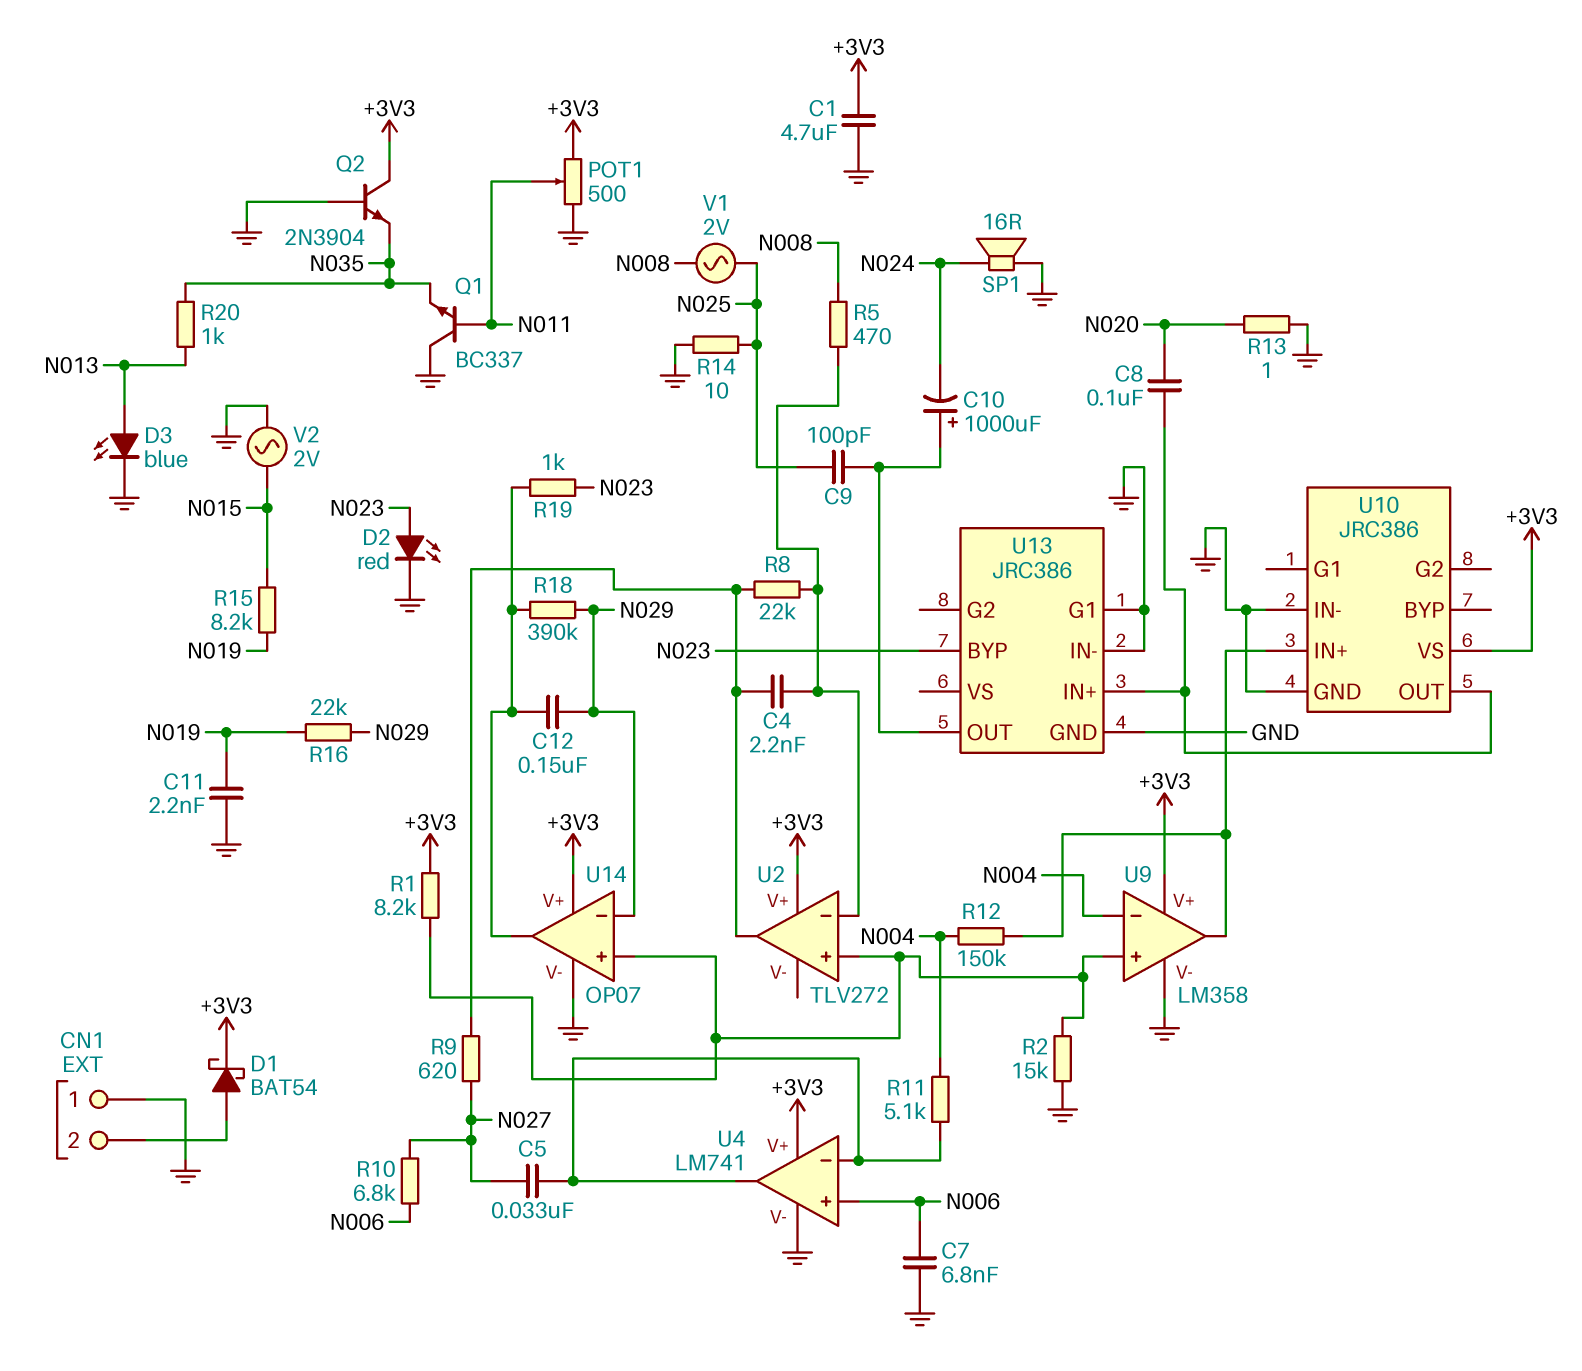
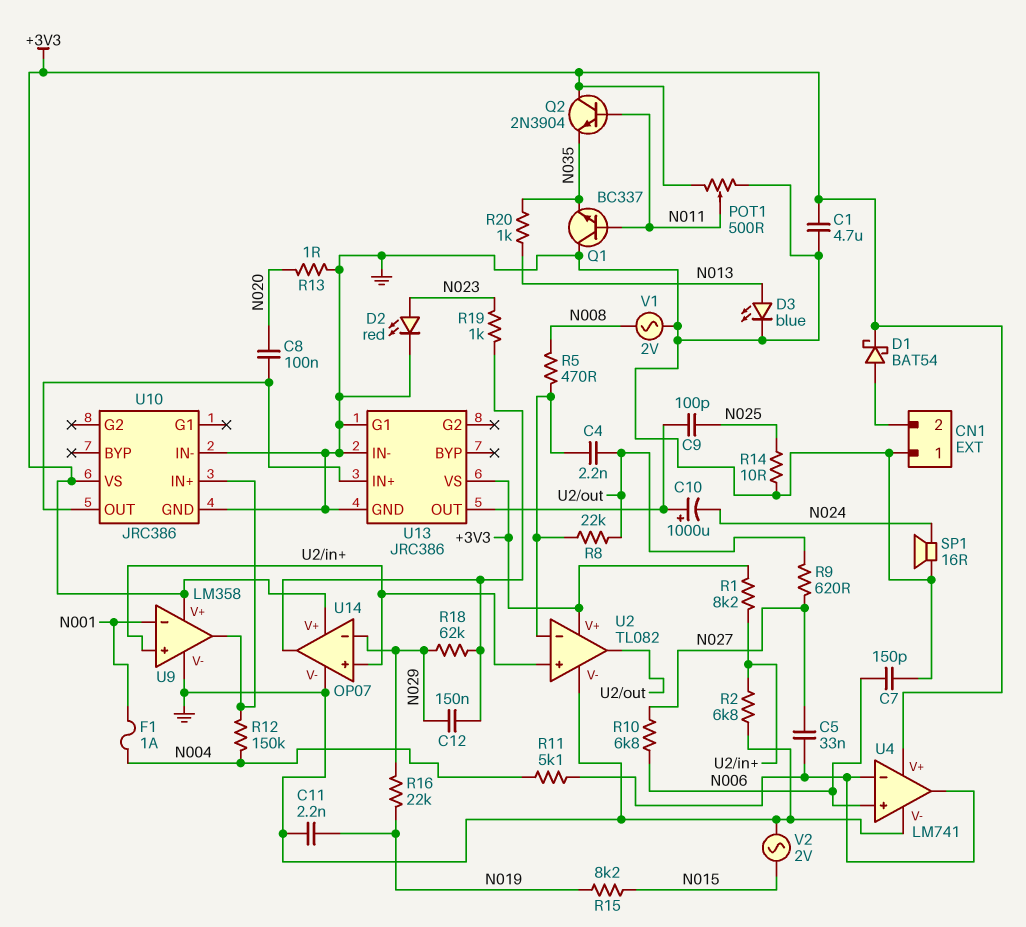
C7: 6.8nF (GND, N006) -> 150pF (GND, N006)
F1: none -> 1A (N001, N004)
Q2: NPN 2N3904 (B GND, C +3V3, E N035) -> NPN 2N3904 (B N011, C +3V3, E N035)
R2: 15k (GND, U2/in+) -> 6.8k (GND, U2/in+)
R18: 390k (N029, U14/out) -> 62k (N029, U14/out)
U2: TLV272 -> TL082
U2 pin V-: none -> GND
U9 pin in-: N004 -> N001
U13 pin BYP: N023 -> none
U13 pin VS: none -> +3V3
V1: AC 2V (N008, N025) -> AC 2V (GND, N008)

